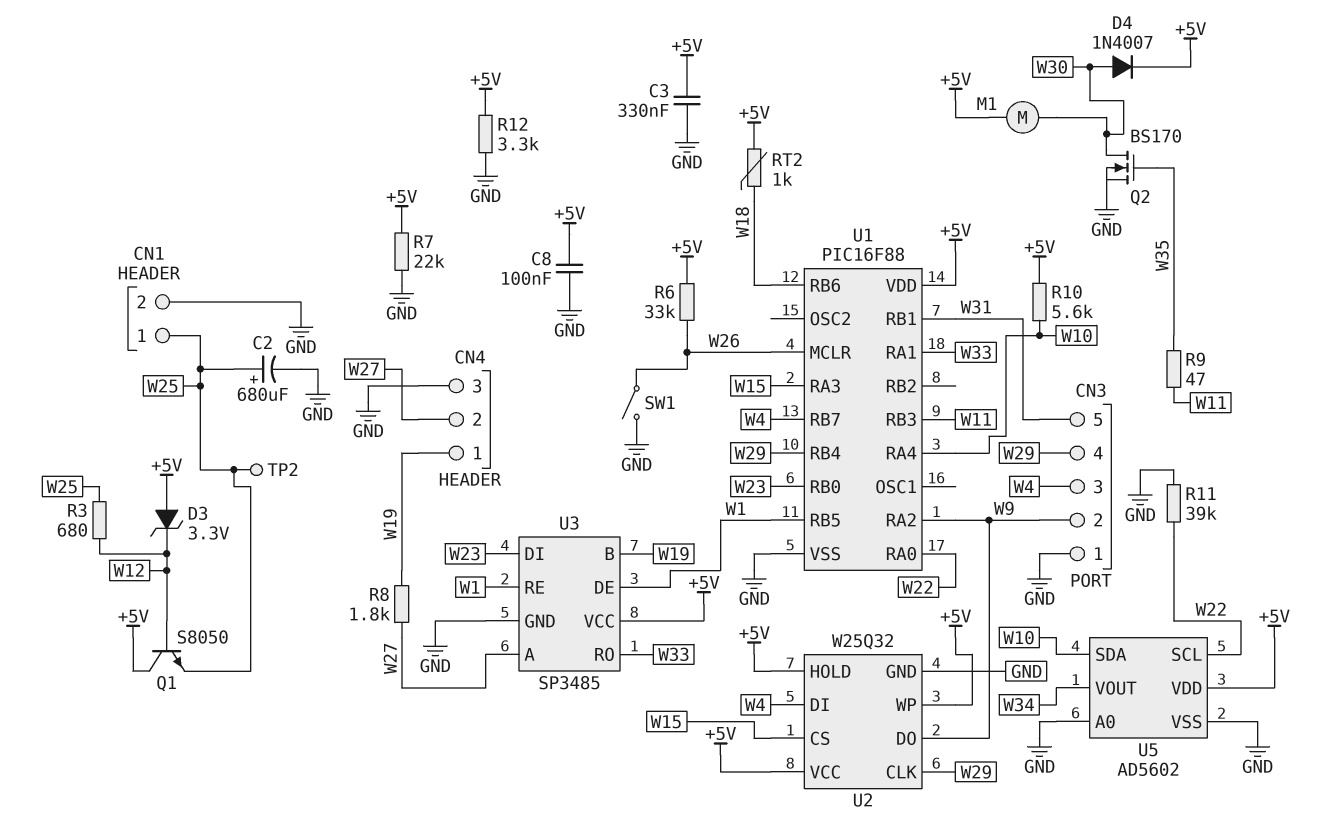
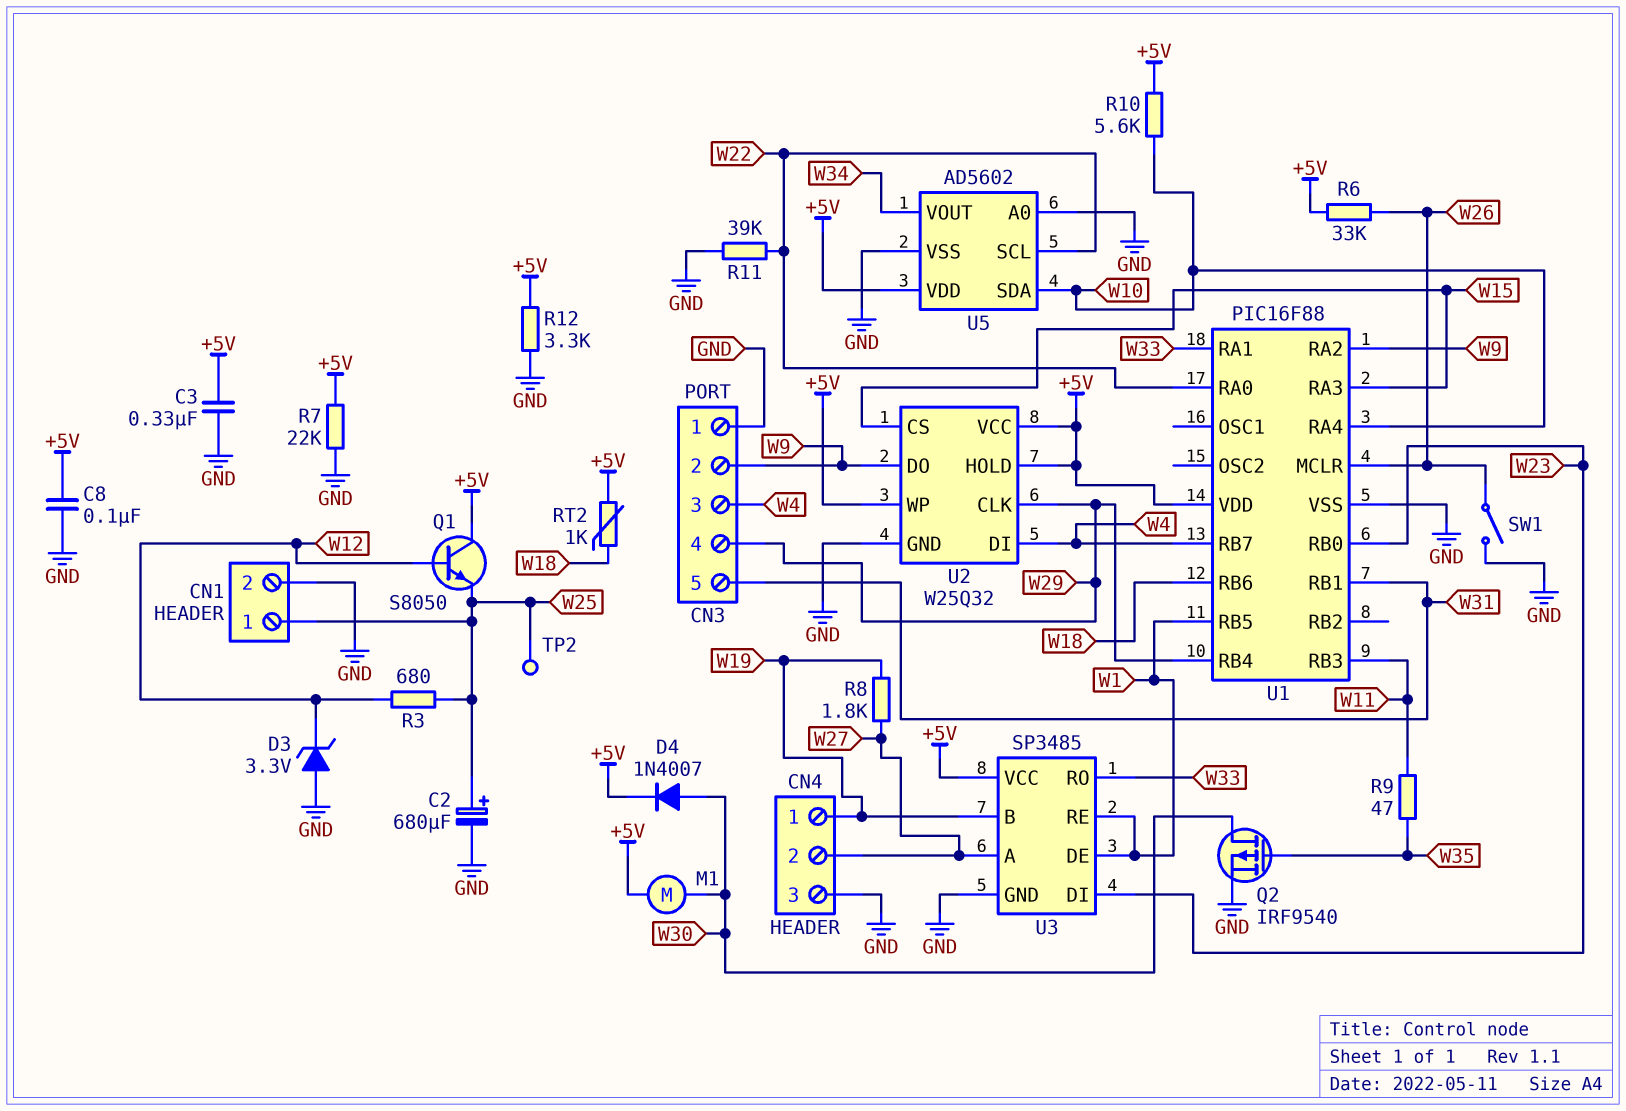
D3: zener 3.3V (A +5V, K W12) -> zener 3.3V (A GND, K W12)
Q2: NMOS BS170 (G W35, D W30, S GND) -> PMOS IRF9540 (G W35, D W30, S GND)

